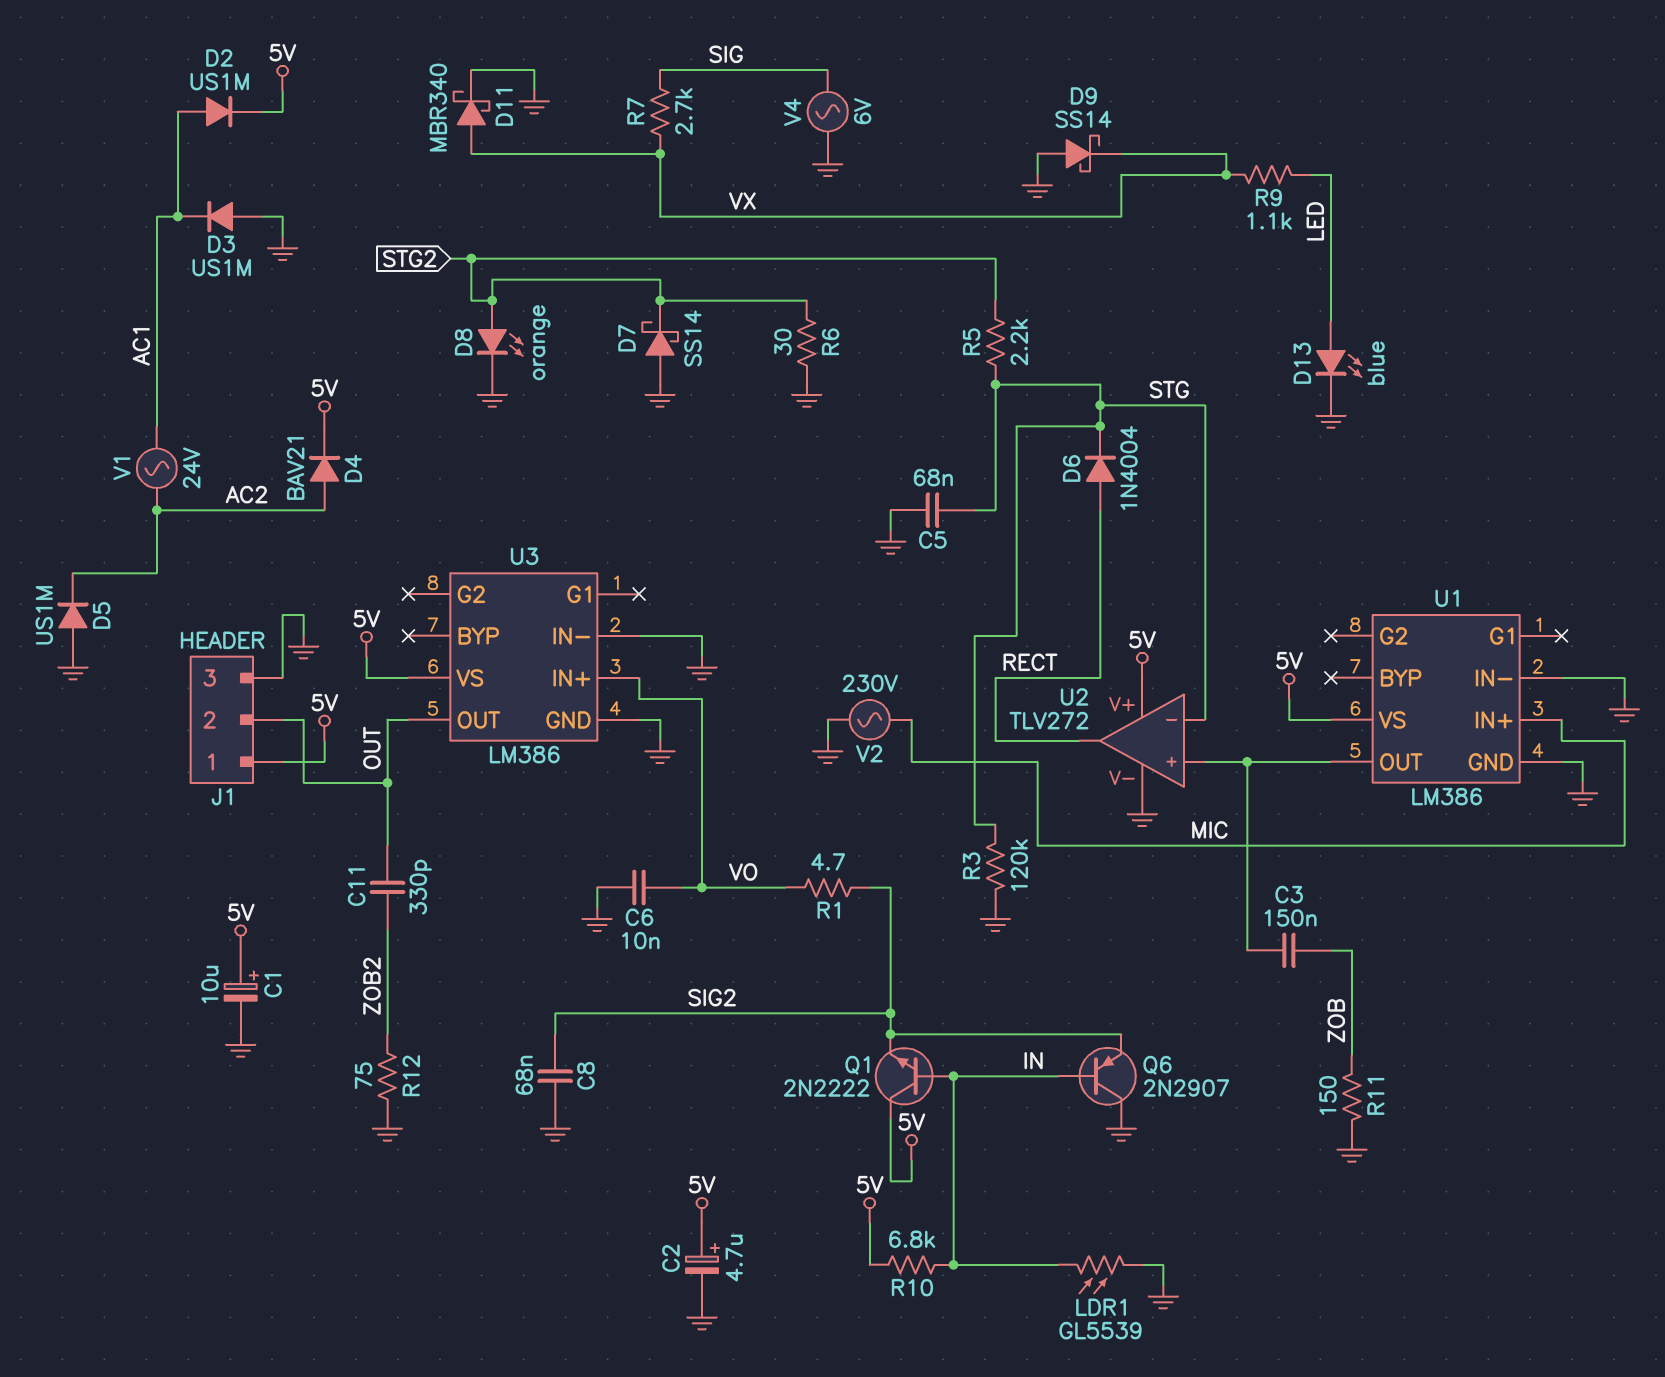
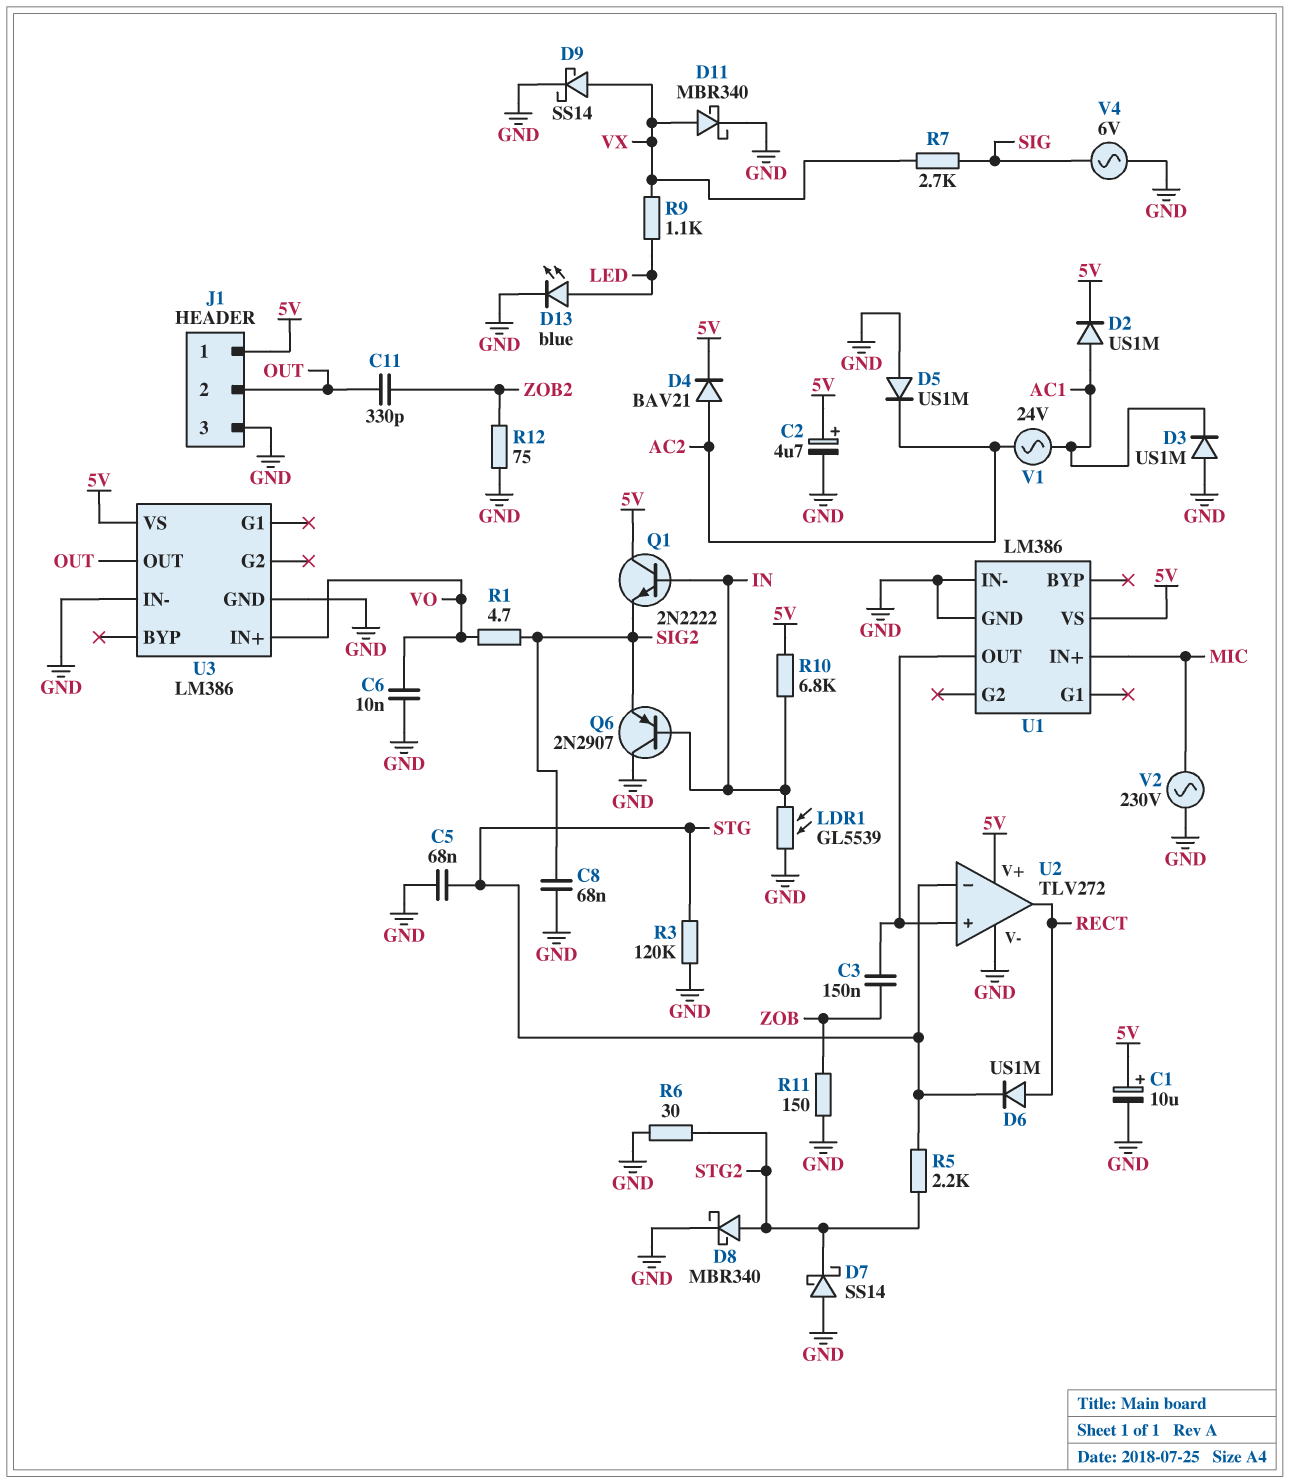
D6: diode 1N4004 (A RECT, K STG) -> diode US1M (A RECT, K STG)
D8: LED orange (A STG2, K GND) -> schottky MBR340 (A STG2, K GND)
D9: schottky SS14 (A GND, K VX) -> schottky SS14 (A VX, K GND)

